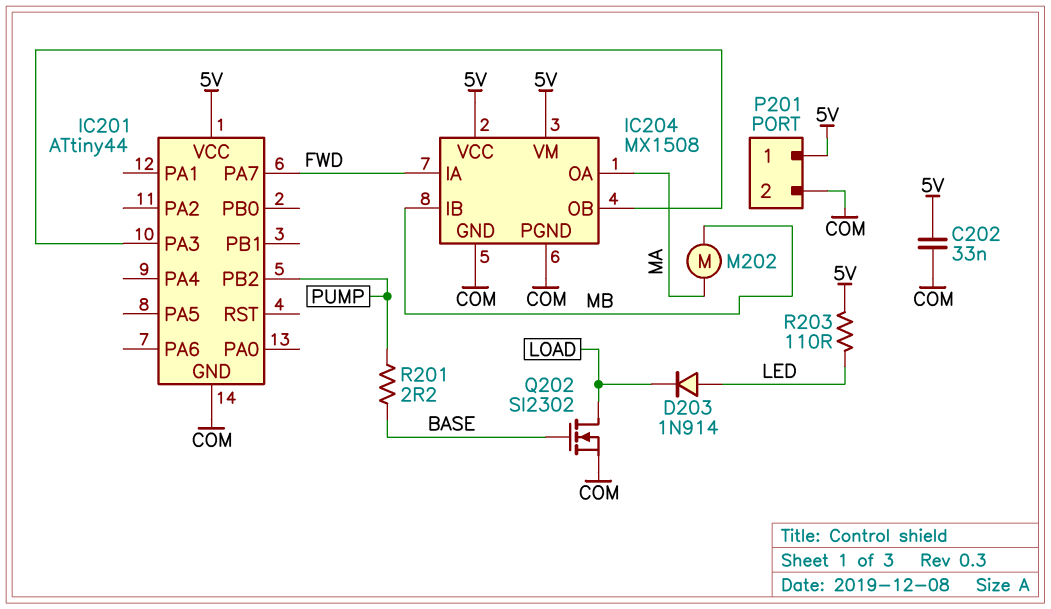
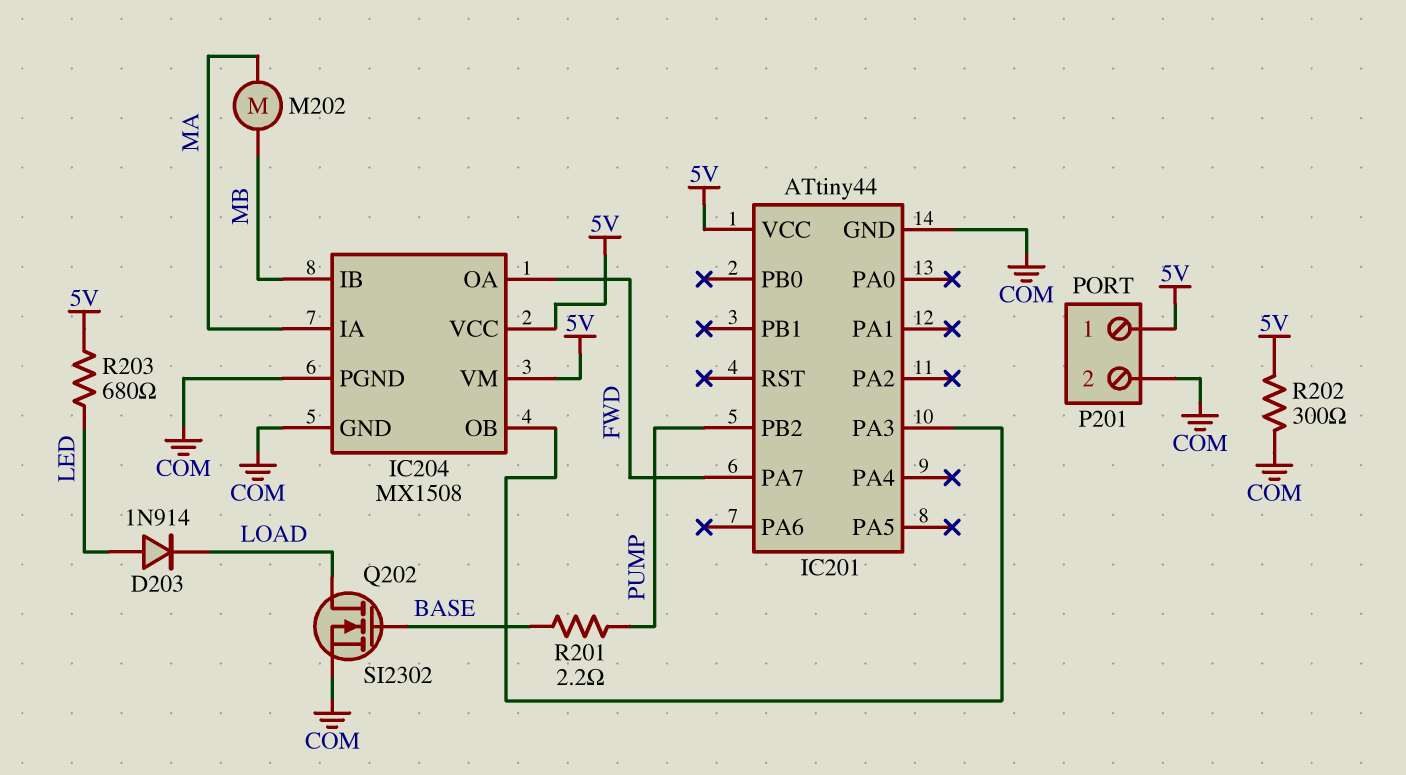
C202: 33nF (5V, COM) -> none
IC204 pin IA: FWD -> MA
IC204 pin OA: MA -> FWD
R202: none -> 300 (5V, COM)
R203: 110 (5V, LED) -> 680 (5V, LED)

